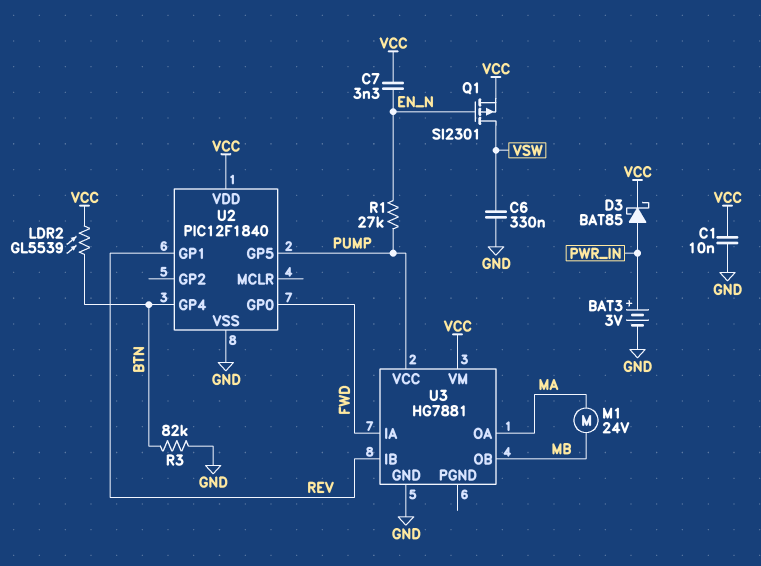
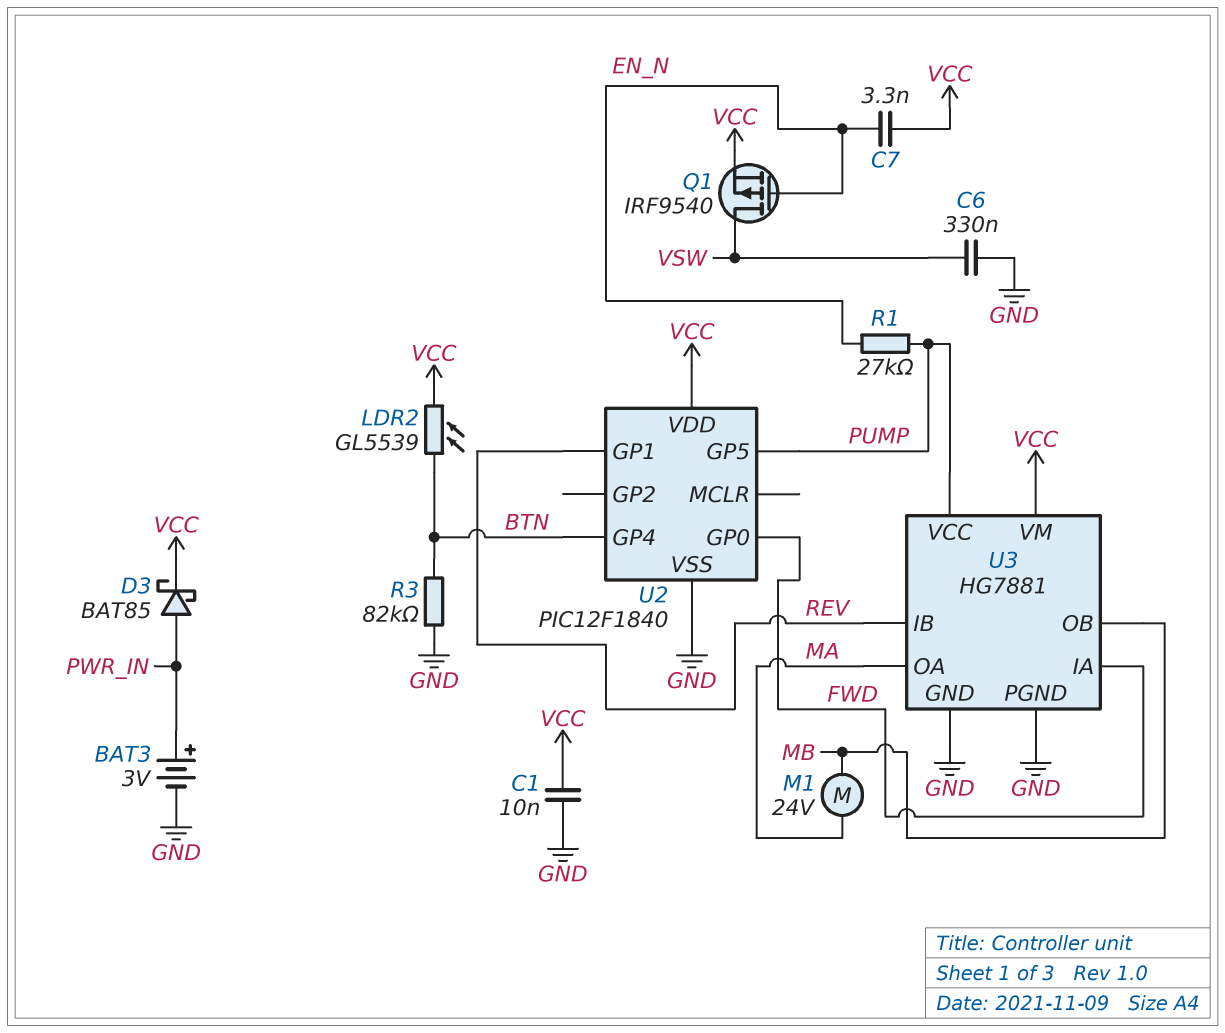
Q1: PMOS SI2301 (G EN_N, D VSW, S VCC) -> PMOS IRF9540 (G EN_N, D VSW, S VCC)
U3 pin PGND: none -> GND

